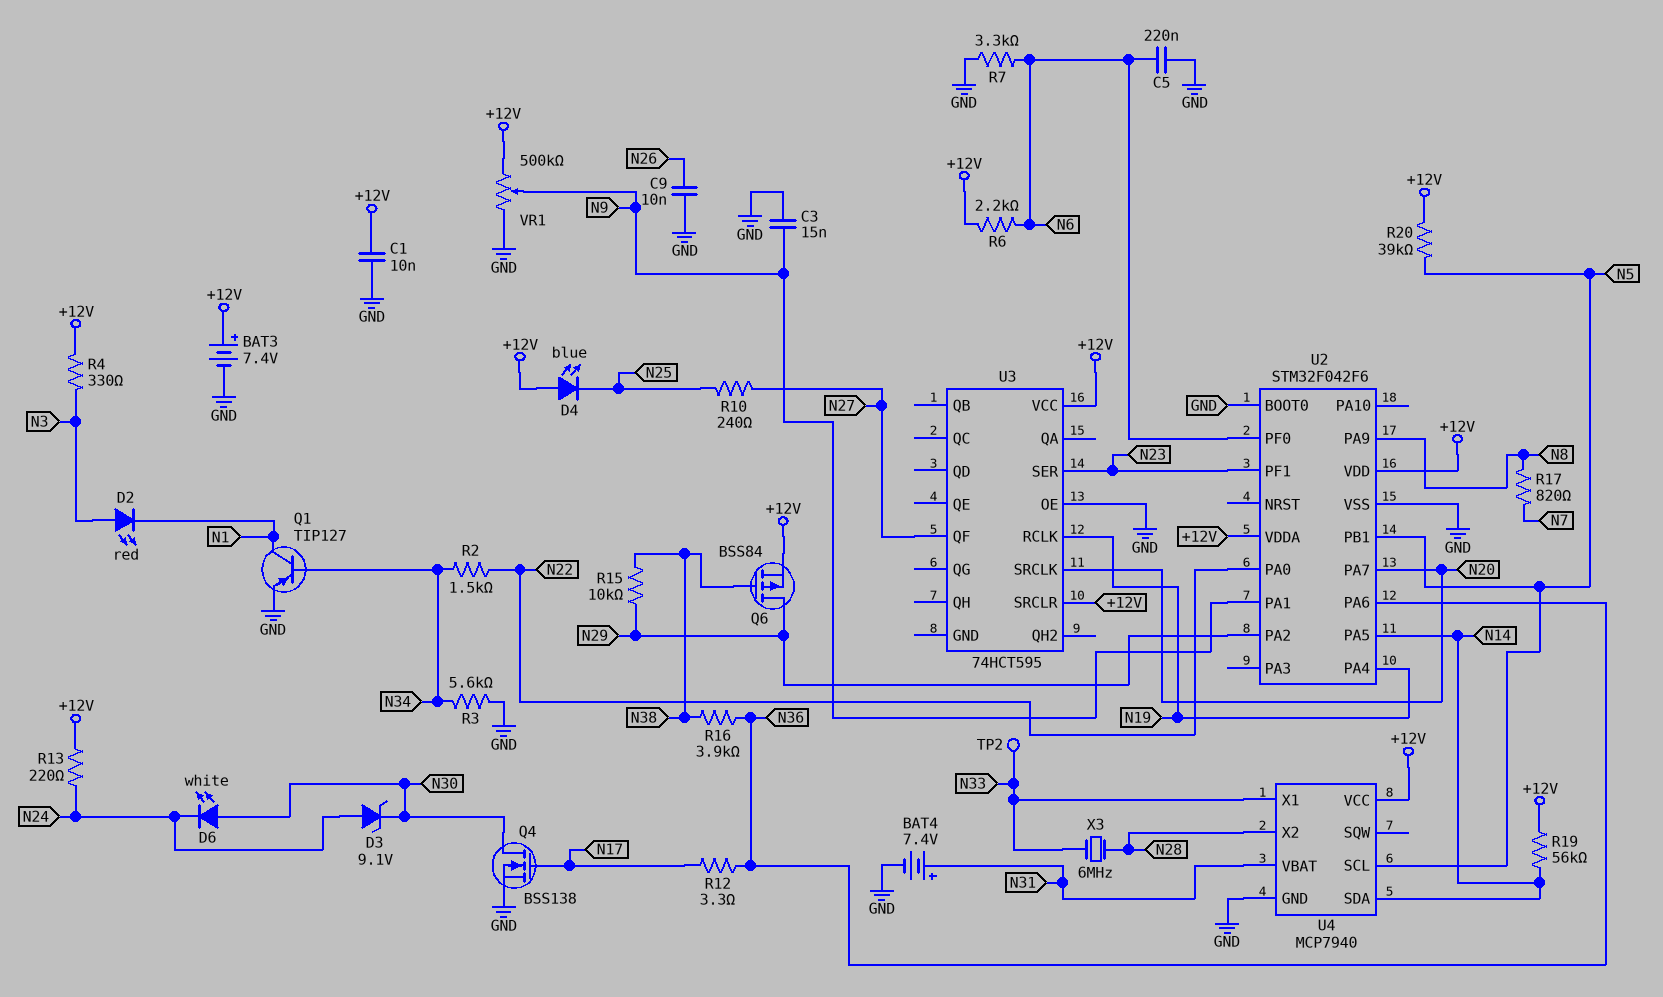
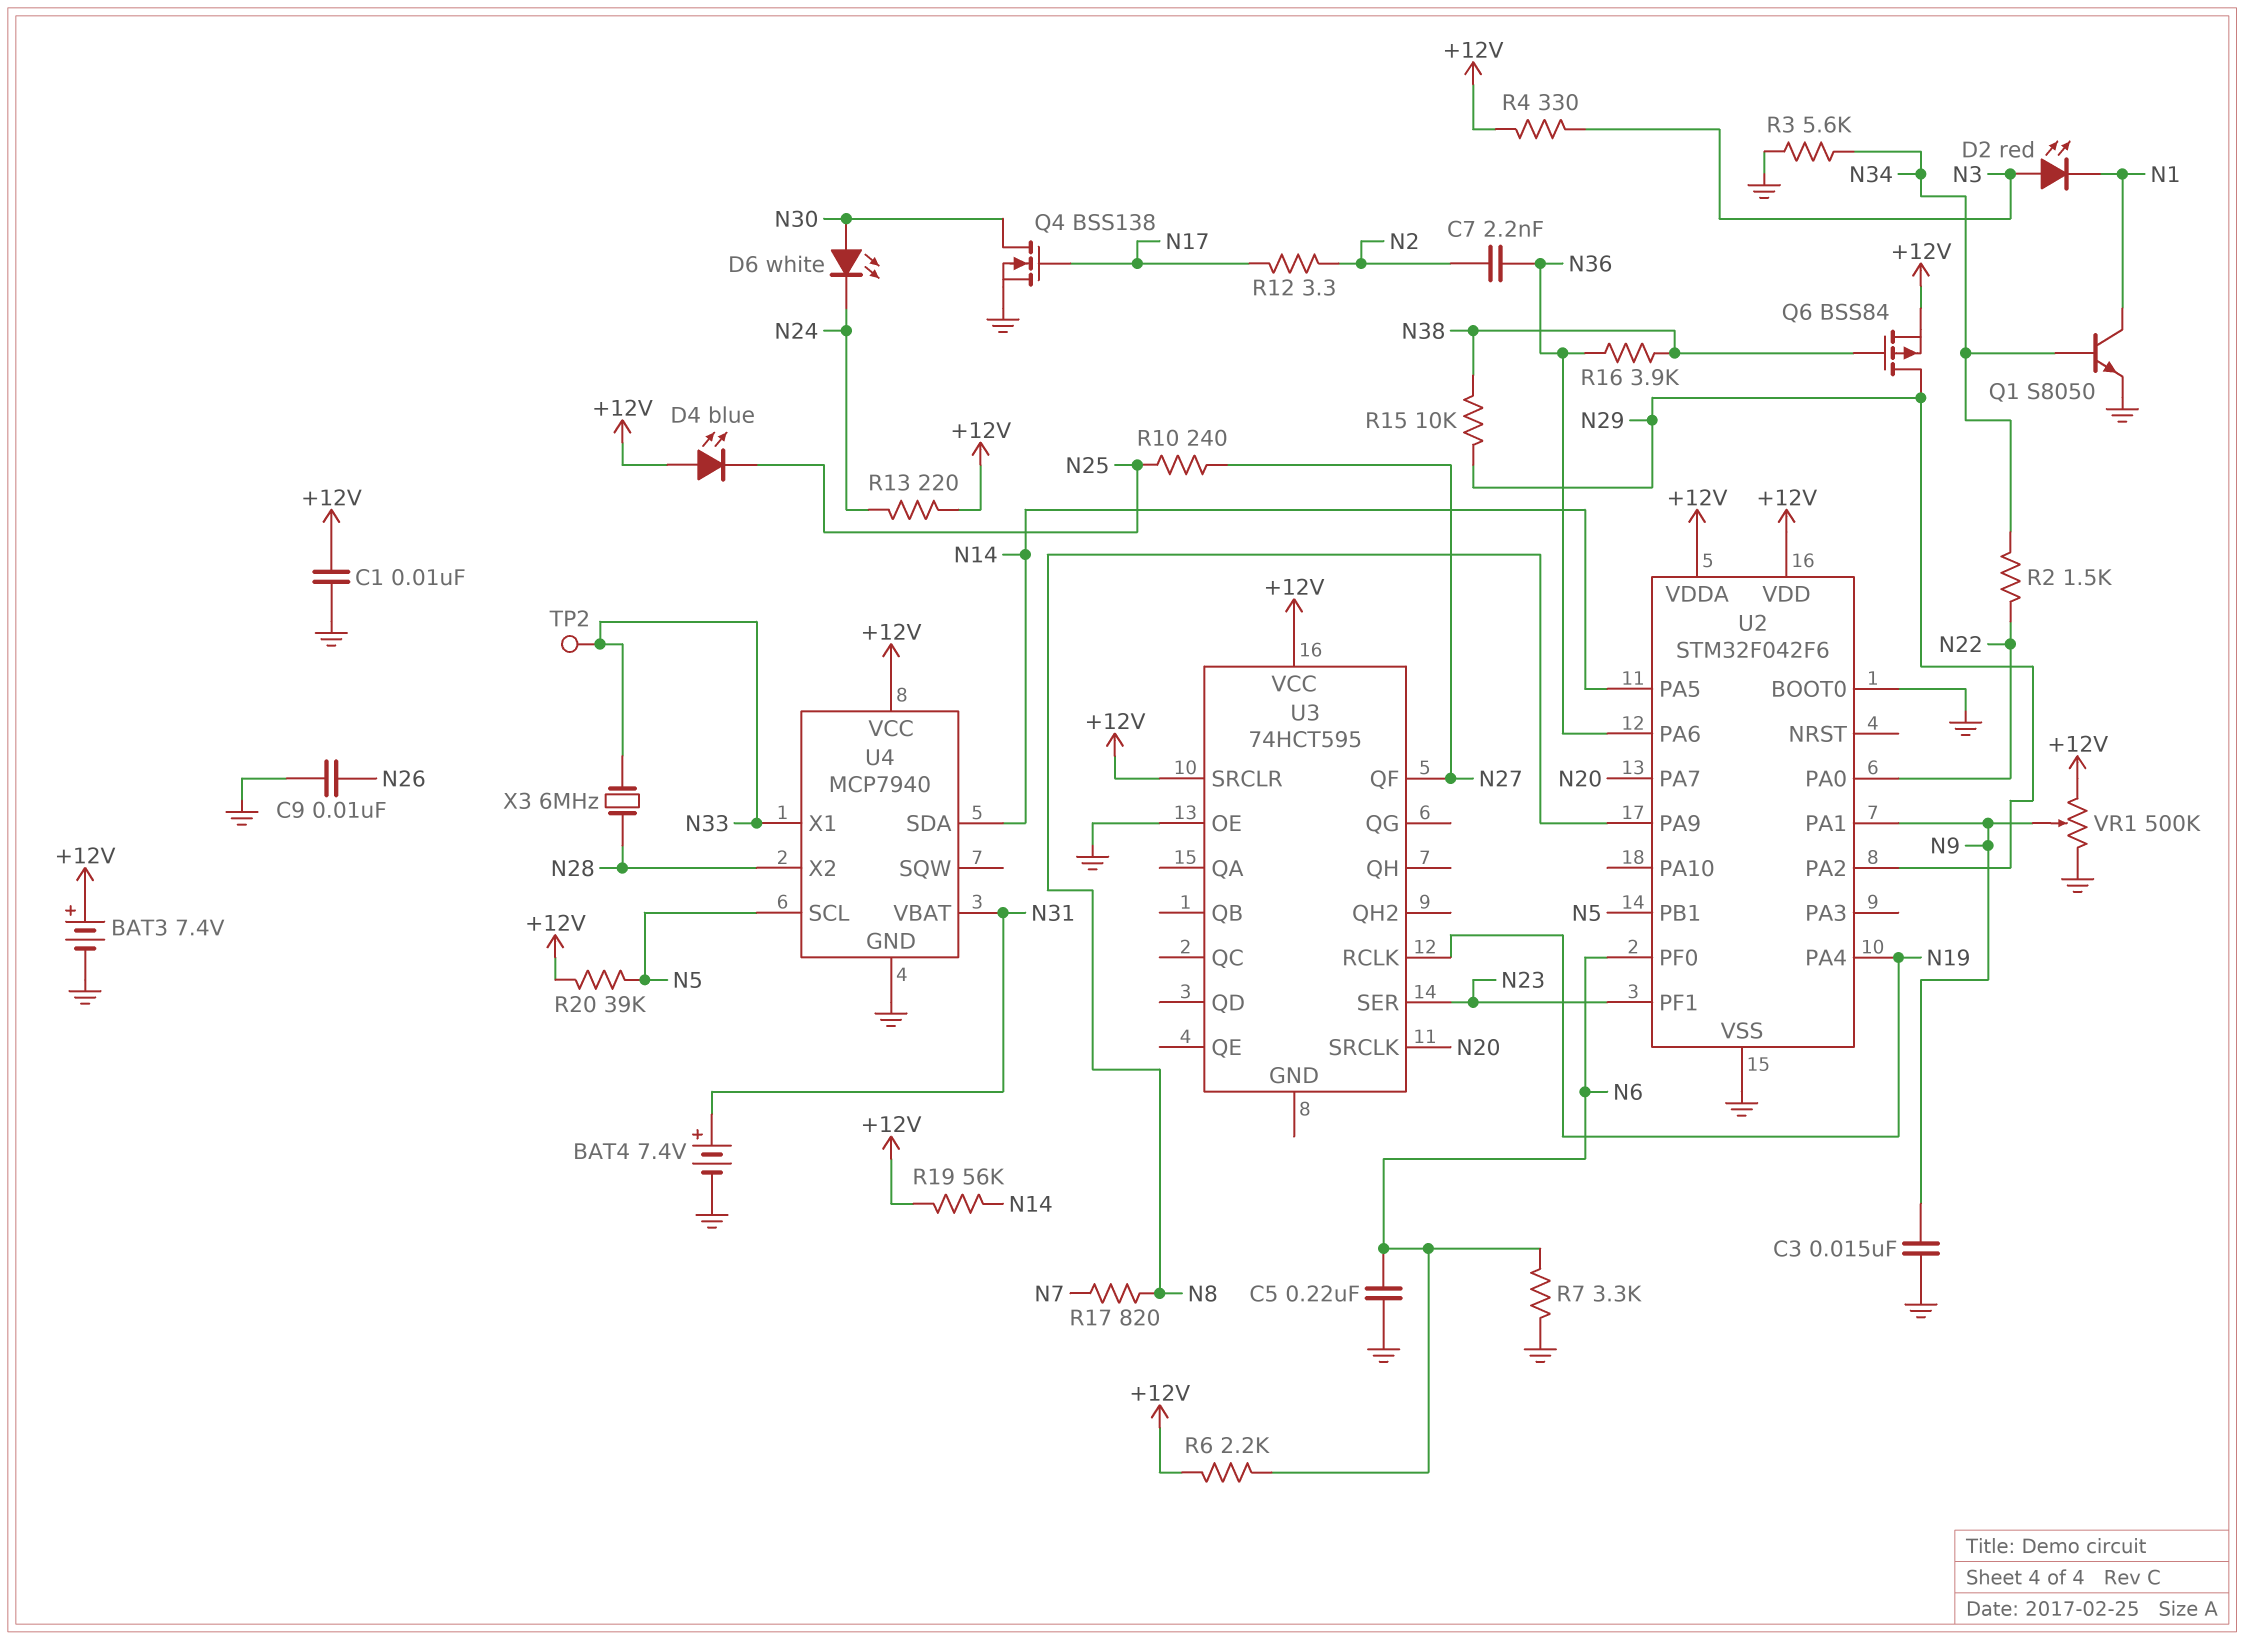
C7: none -> 2.2nF (N2, N36)
D3: zener 9.1V (A N24, K N30) -> none
Q1: PNP TIP127 (B N34, C N1, E GND) -> NPN S8050 (B N34, C N1, E GND)
R12: 3.3 (N17, N36) -> 3.3 (N2, N17)

